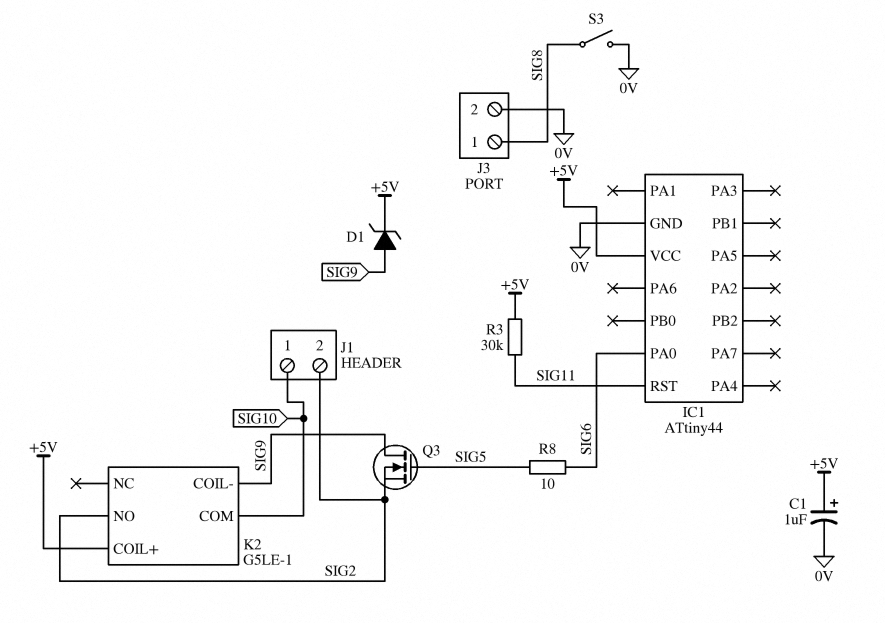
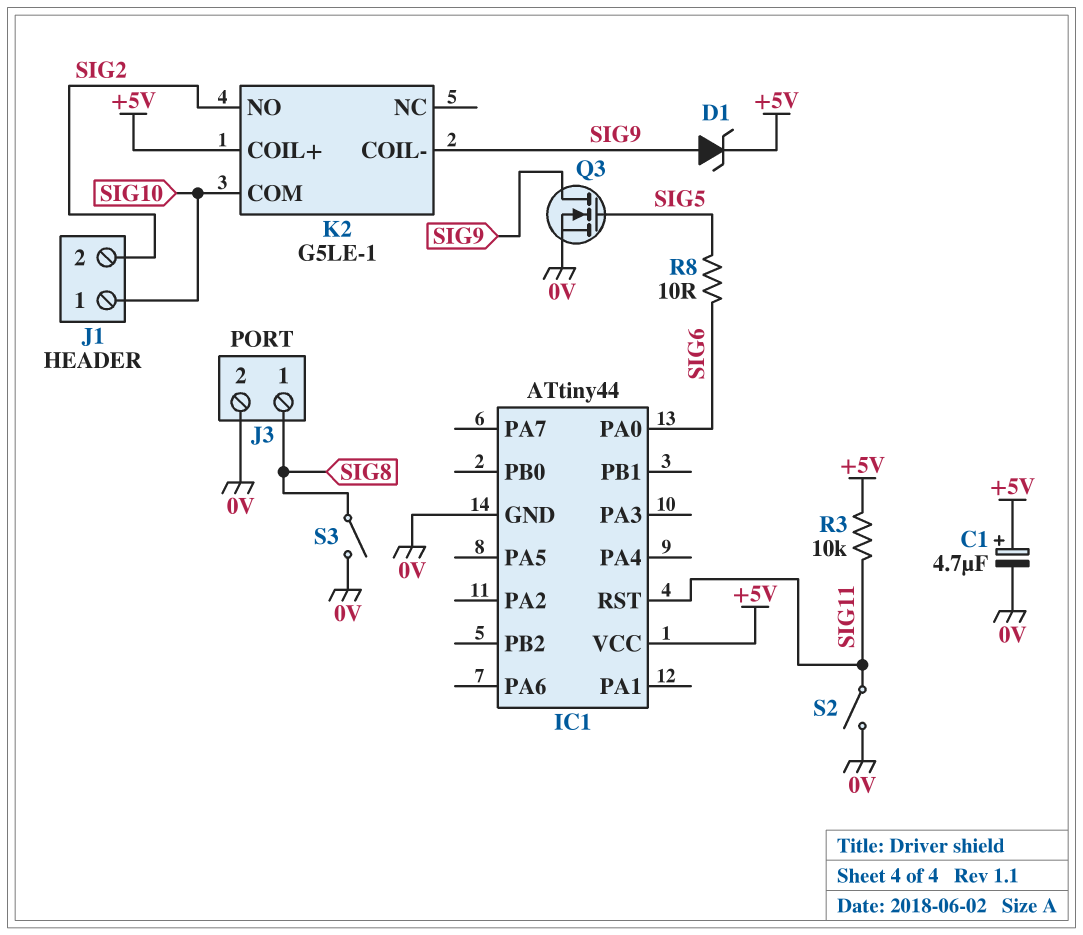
C1: 1uF (plus +5V, minus 0V) -> 4.7uF (plus +5V, minus 0V)
Q3: NMOS (G SIG5, D SIG9, S SIG2) -> NMOS (G SIG5, D SIG9, S 0V)
R3: 30k (+5V, SIG11) -> 10k (+5V, SIG11)
S2: none -> switch (0V, SIG11)

